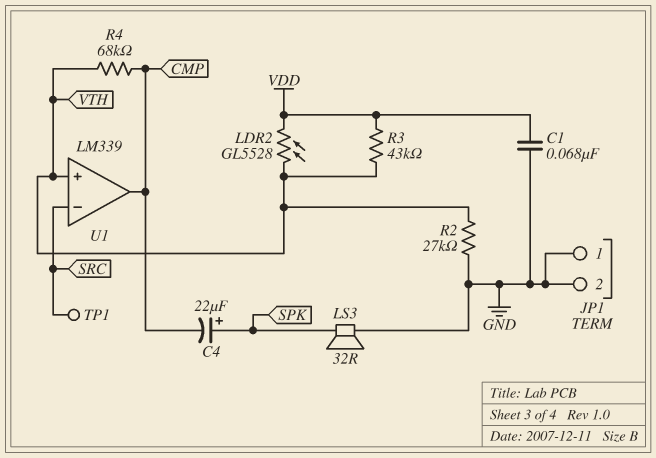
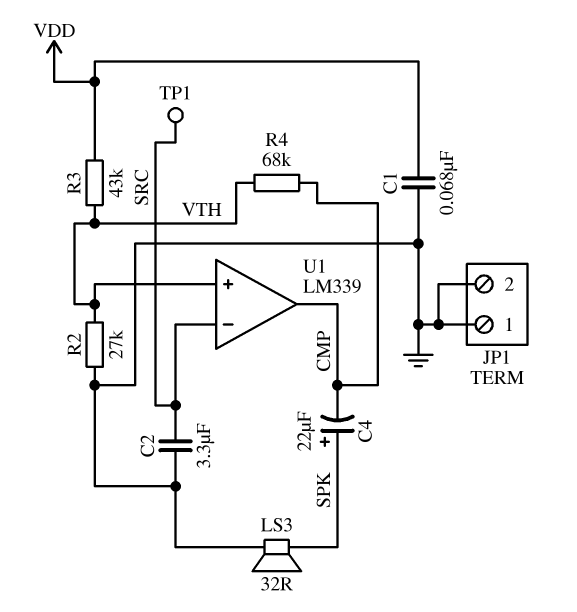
C2: none -> 3.3uF (GND, SRC)
LDR2: GL5528 (VDD, VTH) -> none

